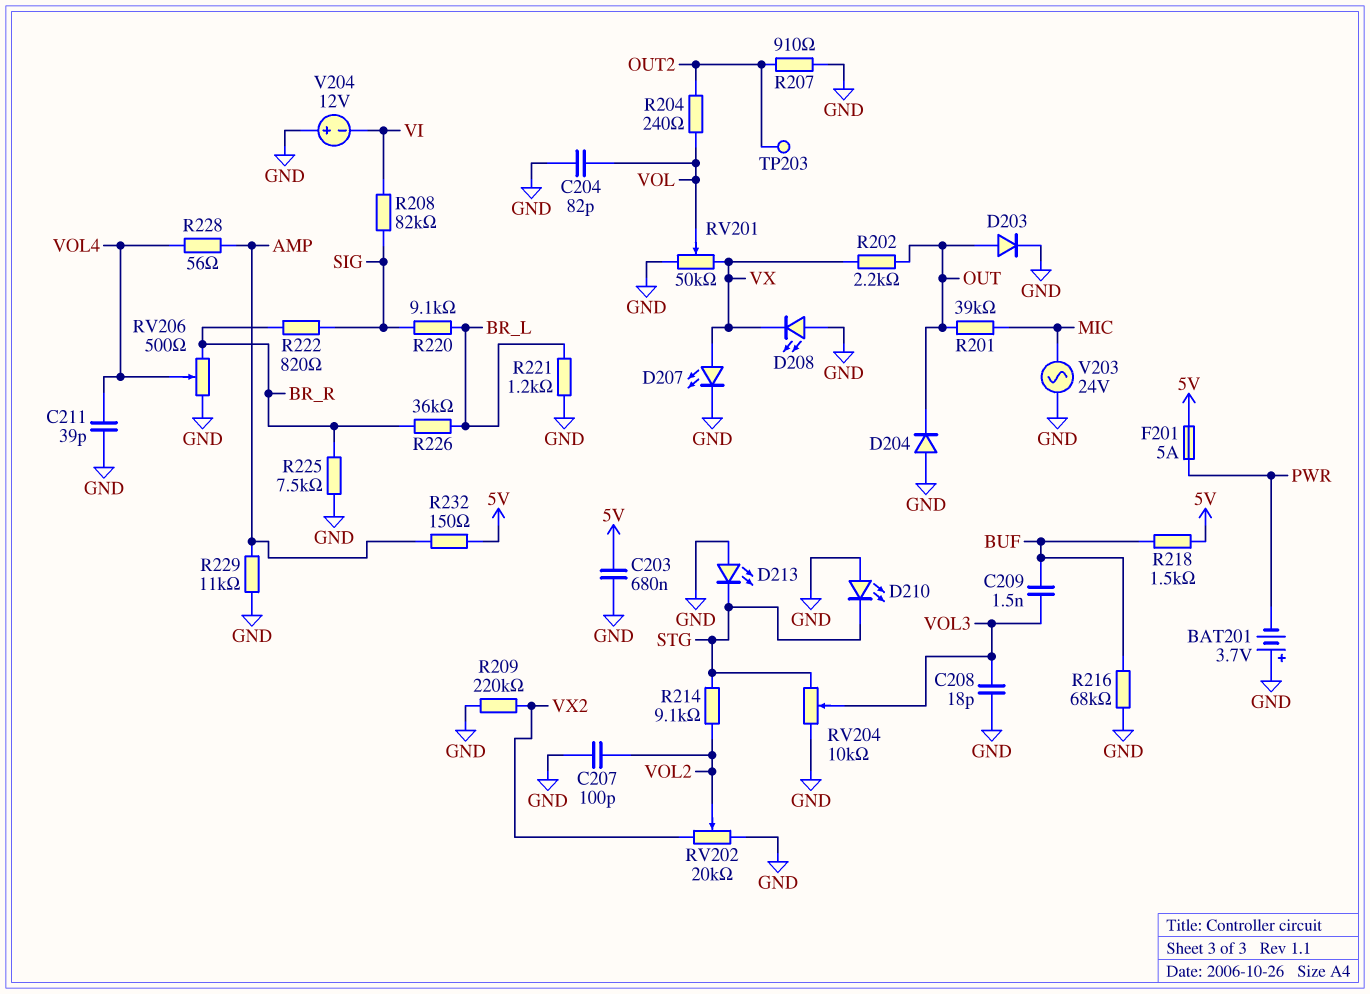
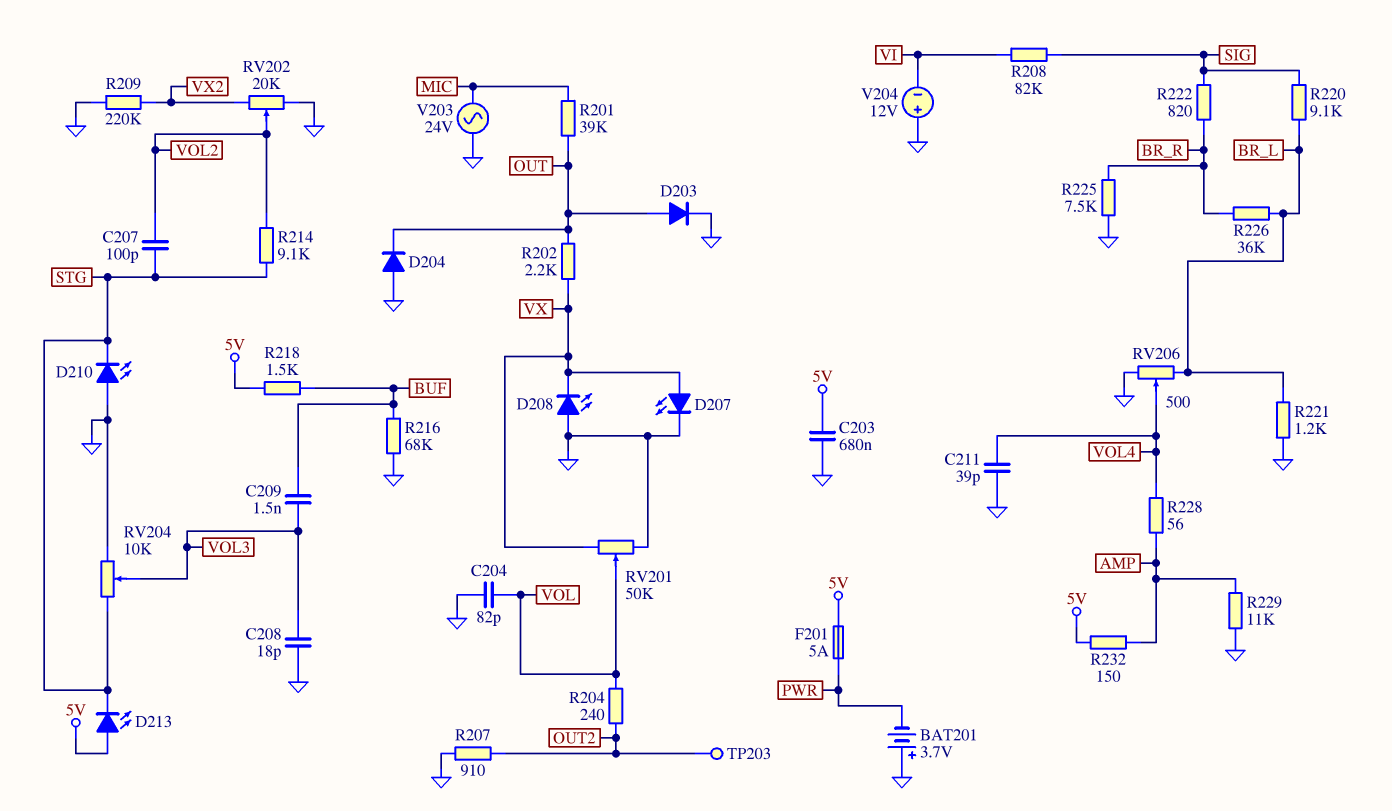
C207: 100pF (GND, VOL2) -> 100pF (STG, VOL2)
D213: LED (A GND, K STG) -> LED (A 5V, K STG)
RV206: 500 (BR_R, GND, wiper VOL4) -> 500 (BR_L, GND, wiper VOL4)

